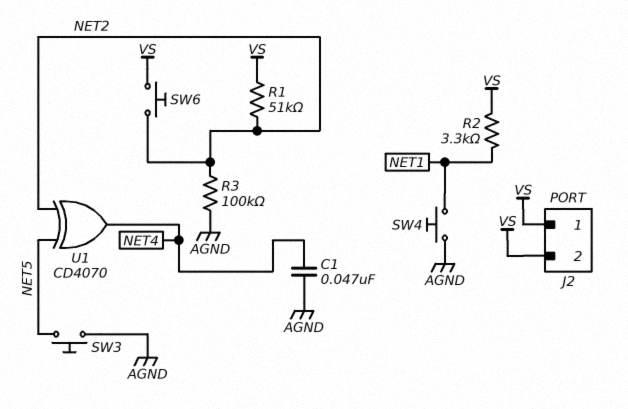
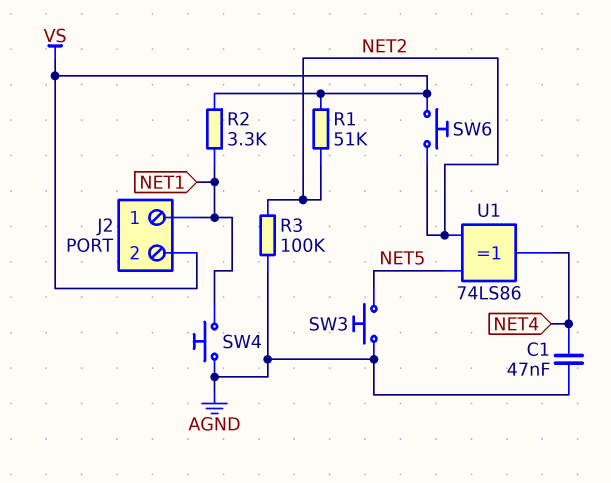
J2 pin 1: VS -> NET1
U1: XOR CD4070 (in NET2, in NET5, out NET4) -> XOR 74LS86 (in NET2, in NET5, out NET4)

